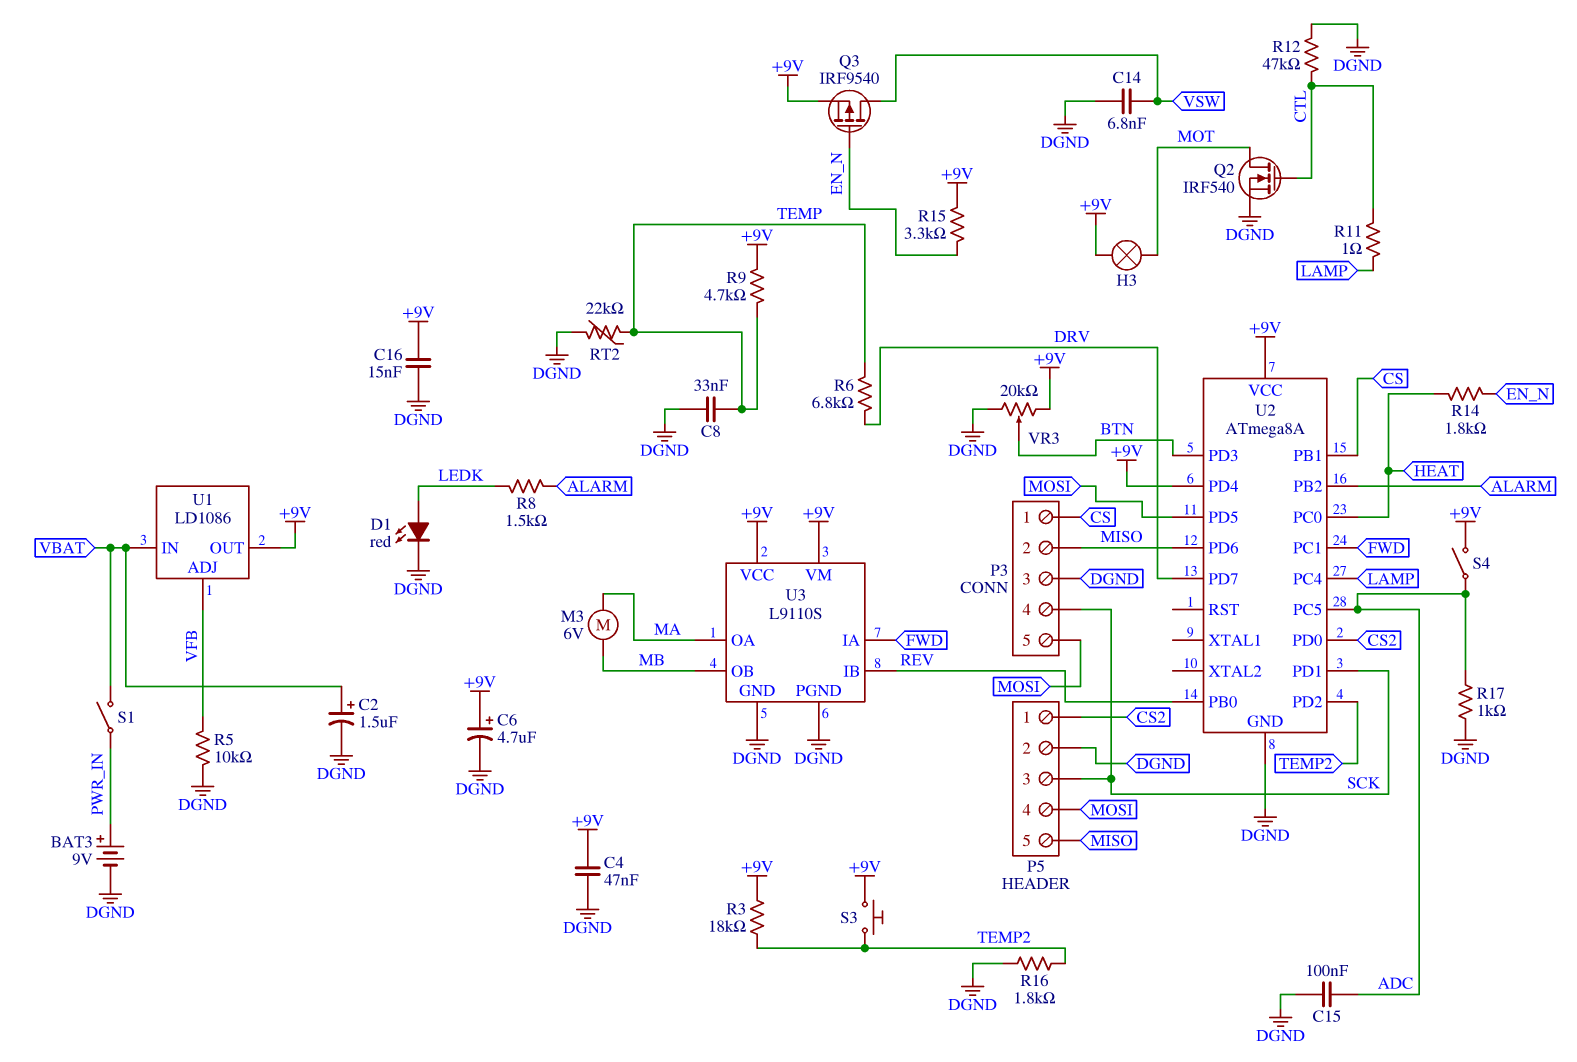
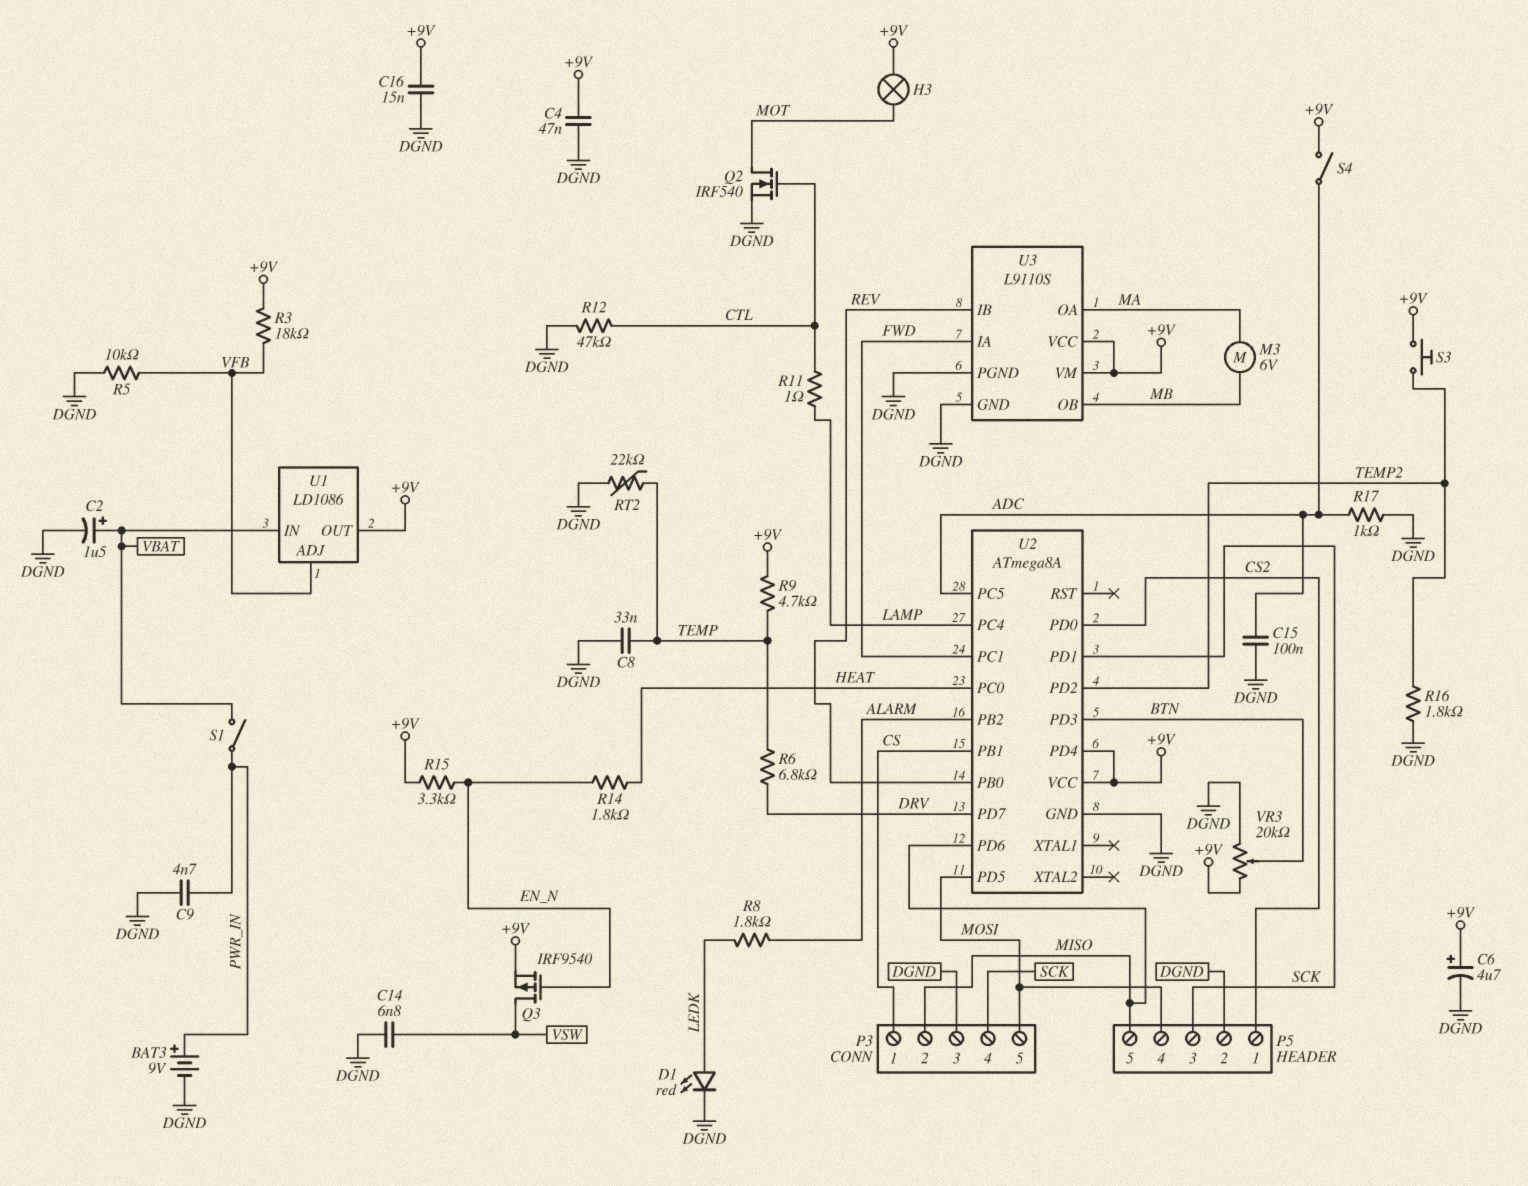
C9: none -> 4.7nF (DGND, PWR_IN)
R3: 18k (+9V, TEMP2) -> 18k (+9V, VFB)
R8: 1.5k (ALARM, LEDK) -> 1.8k (ALARM, LEDK)

